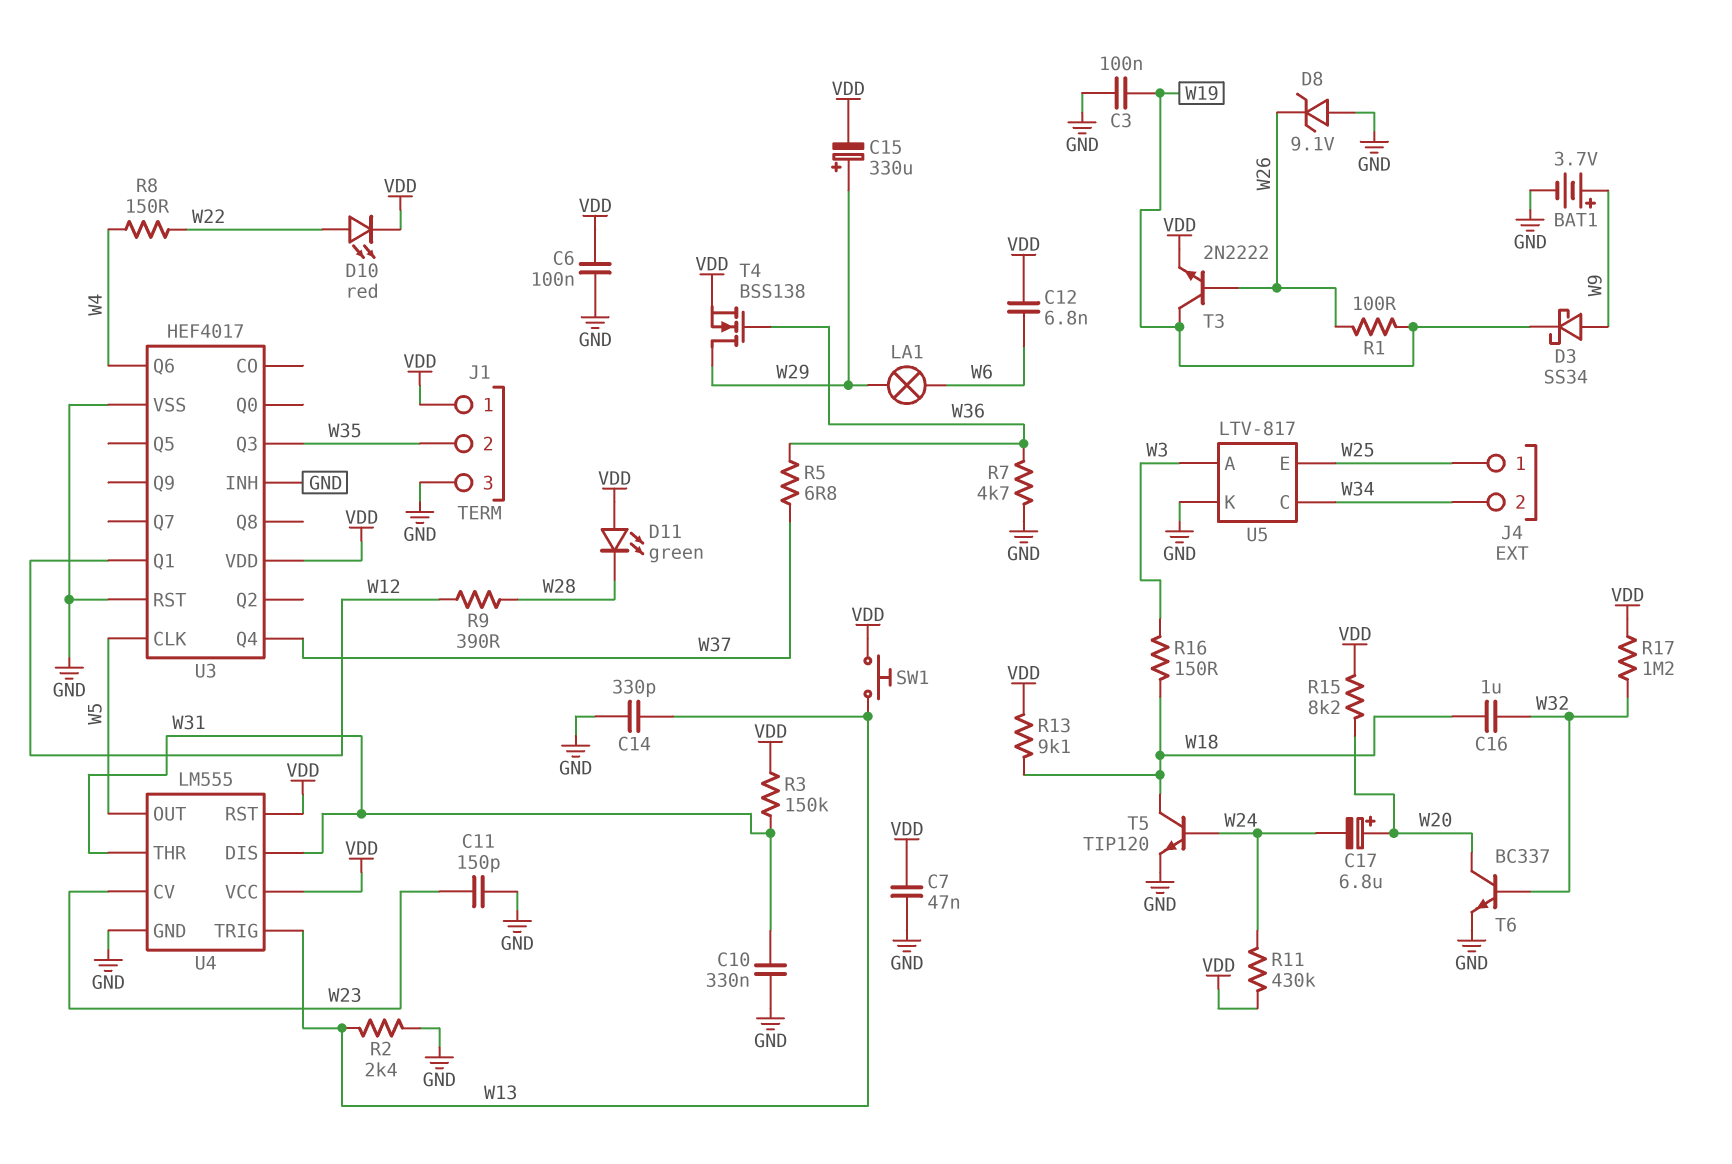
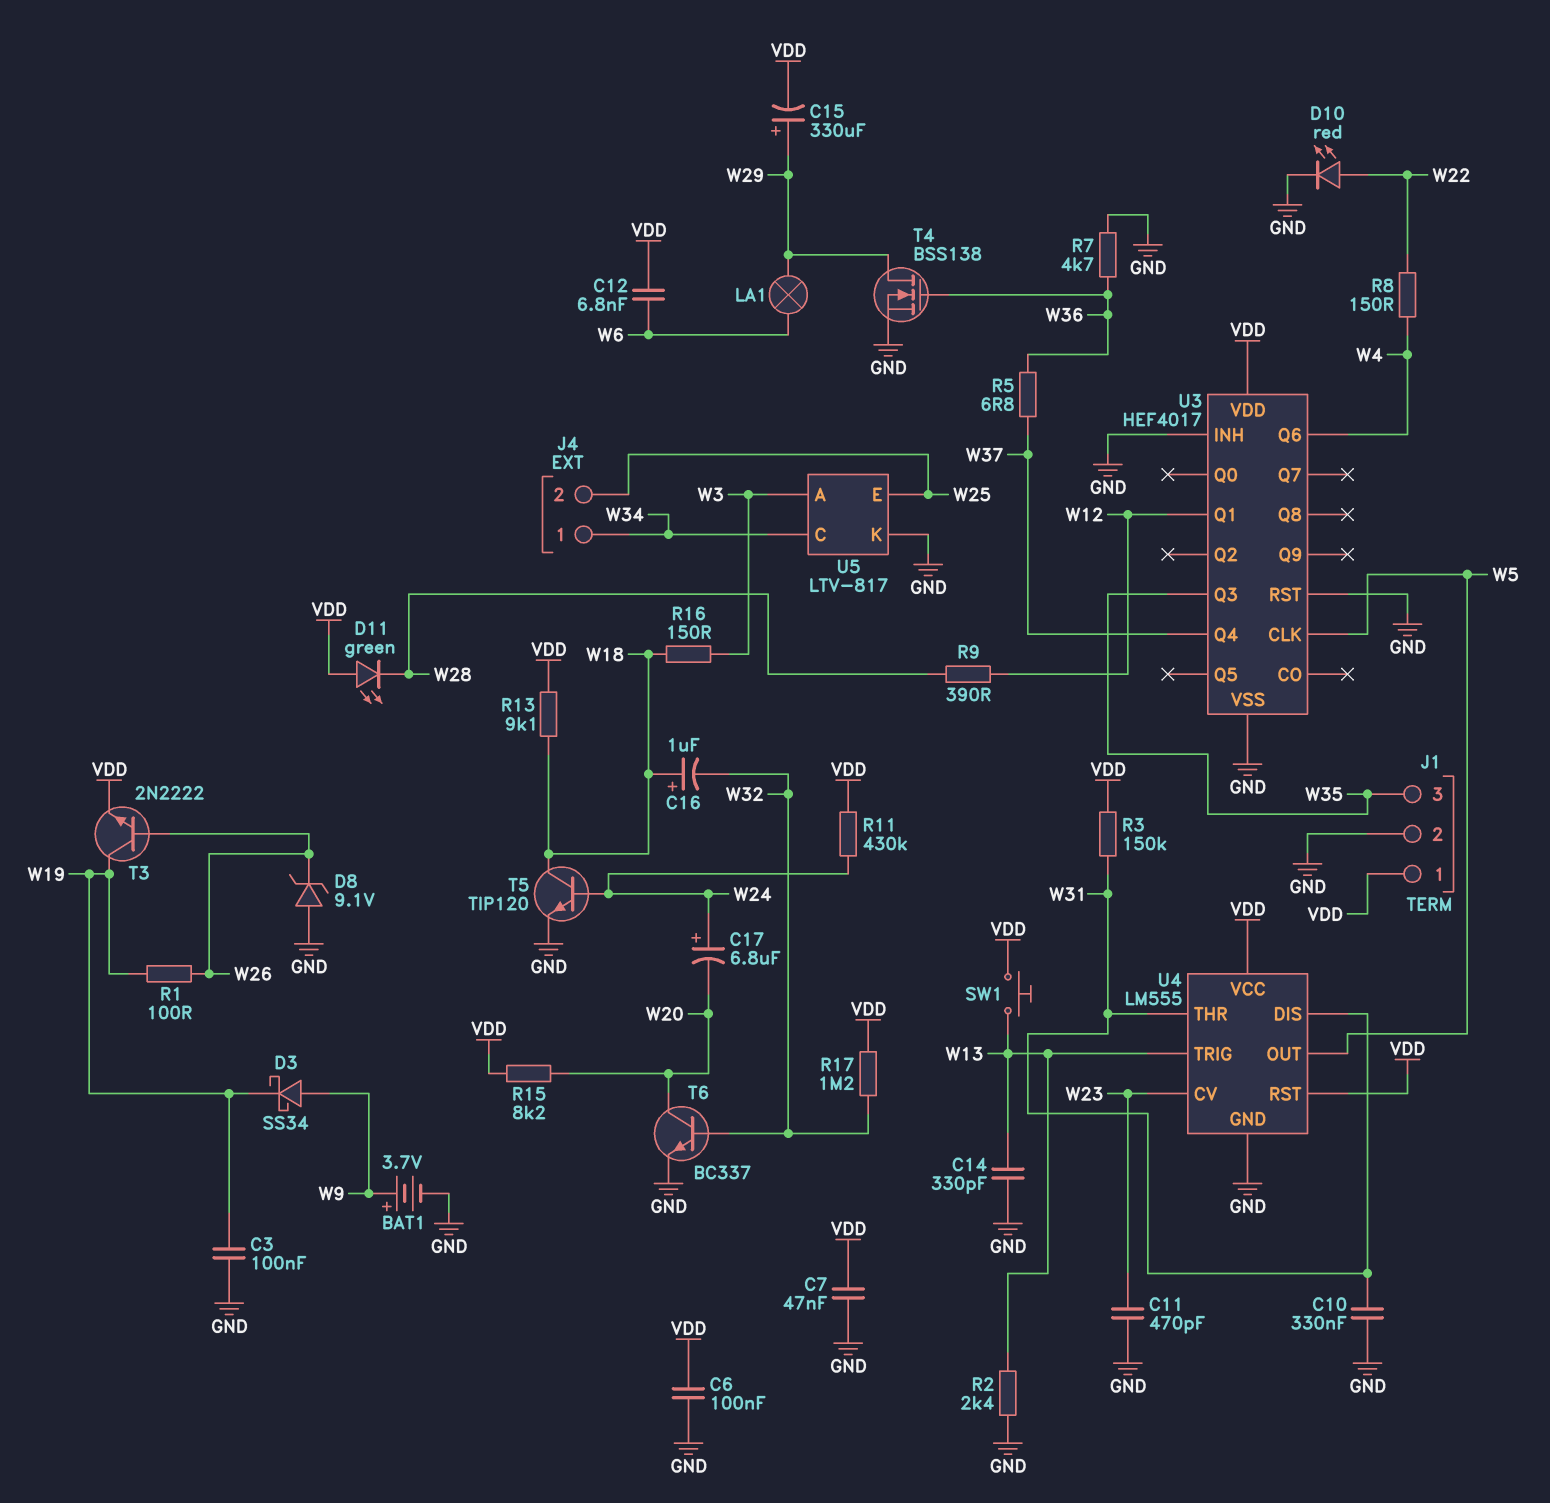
C11: 150pF (GND, W23) -> 470pF (GND, W23)
C16: 1uF (W18, W32) -> 1uF (plus W18, minus W32)
C17: 6.8uF (plus W20, minus W24) -> 6.8uF (plus W24, minus W20)
D10: LED red (A W22, K VDD) -> LED red (A W22, K GND)
J1 pin 2: W35 -> GND
J1 pin 3: GND -> W35
J4 pin 1: W25 -> W34
J4 pin 2: W34 -> W25
T4: NMOS BSS138 (G W36, D W29, S VDD) -> NMOS BSS138 (G W36, D W29, S GND)

